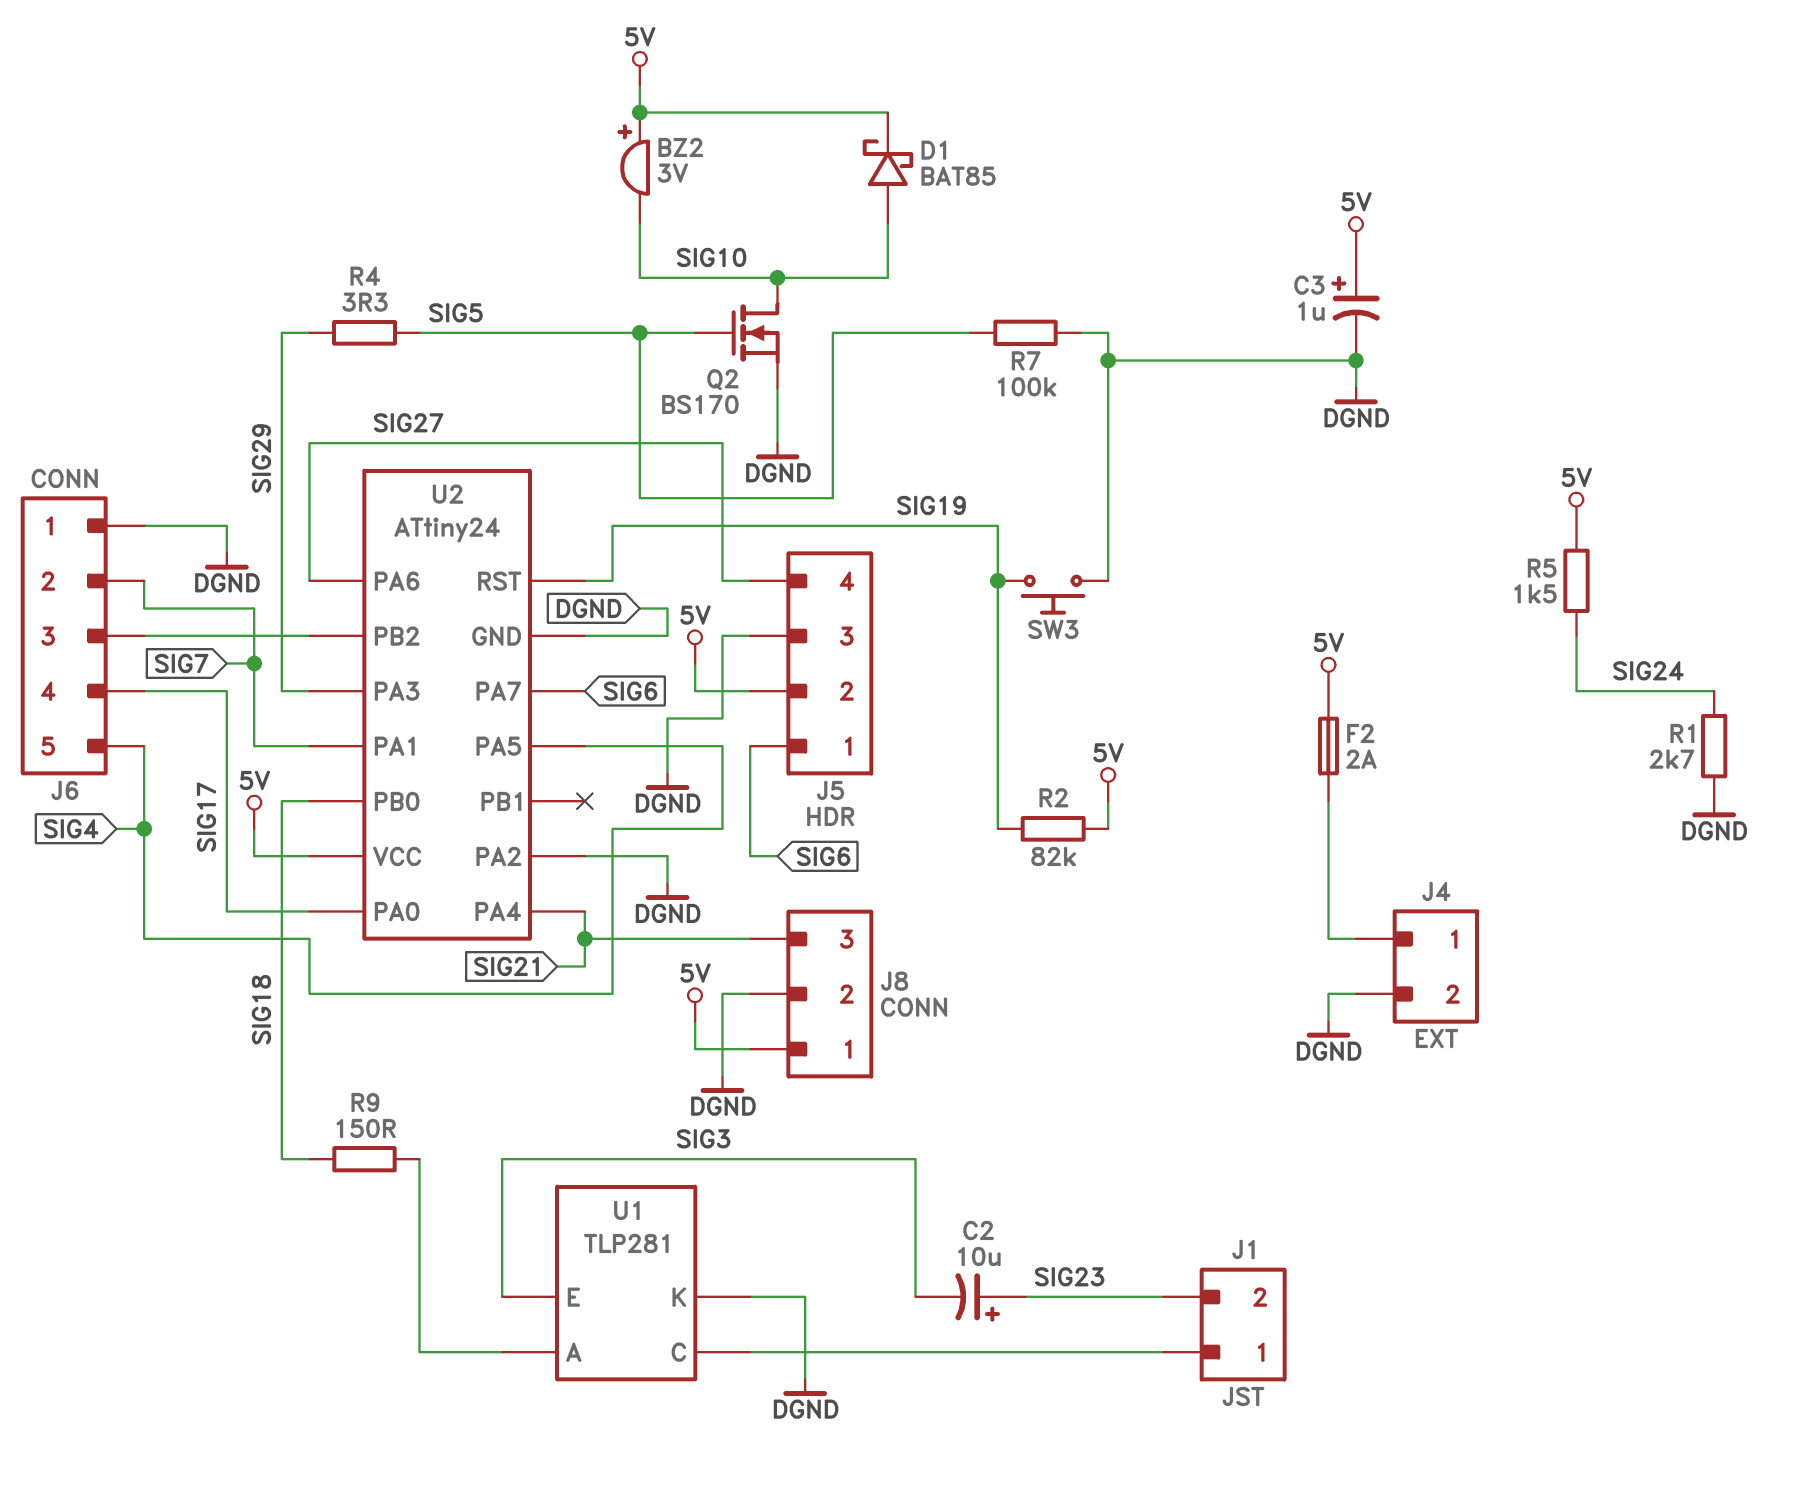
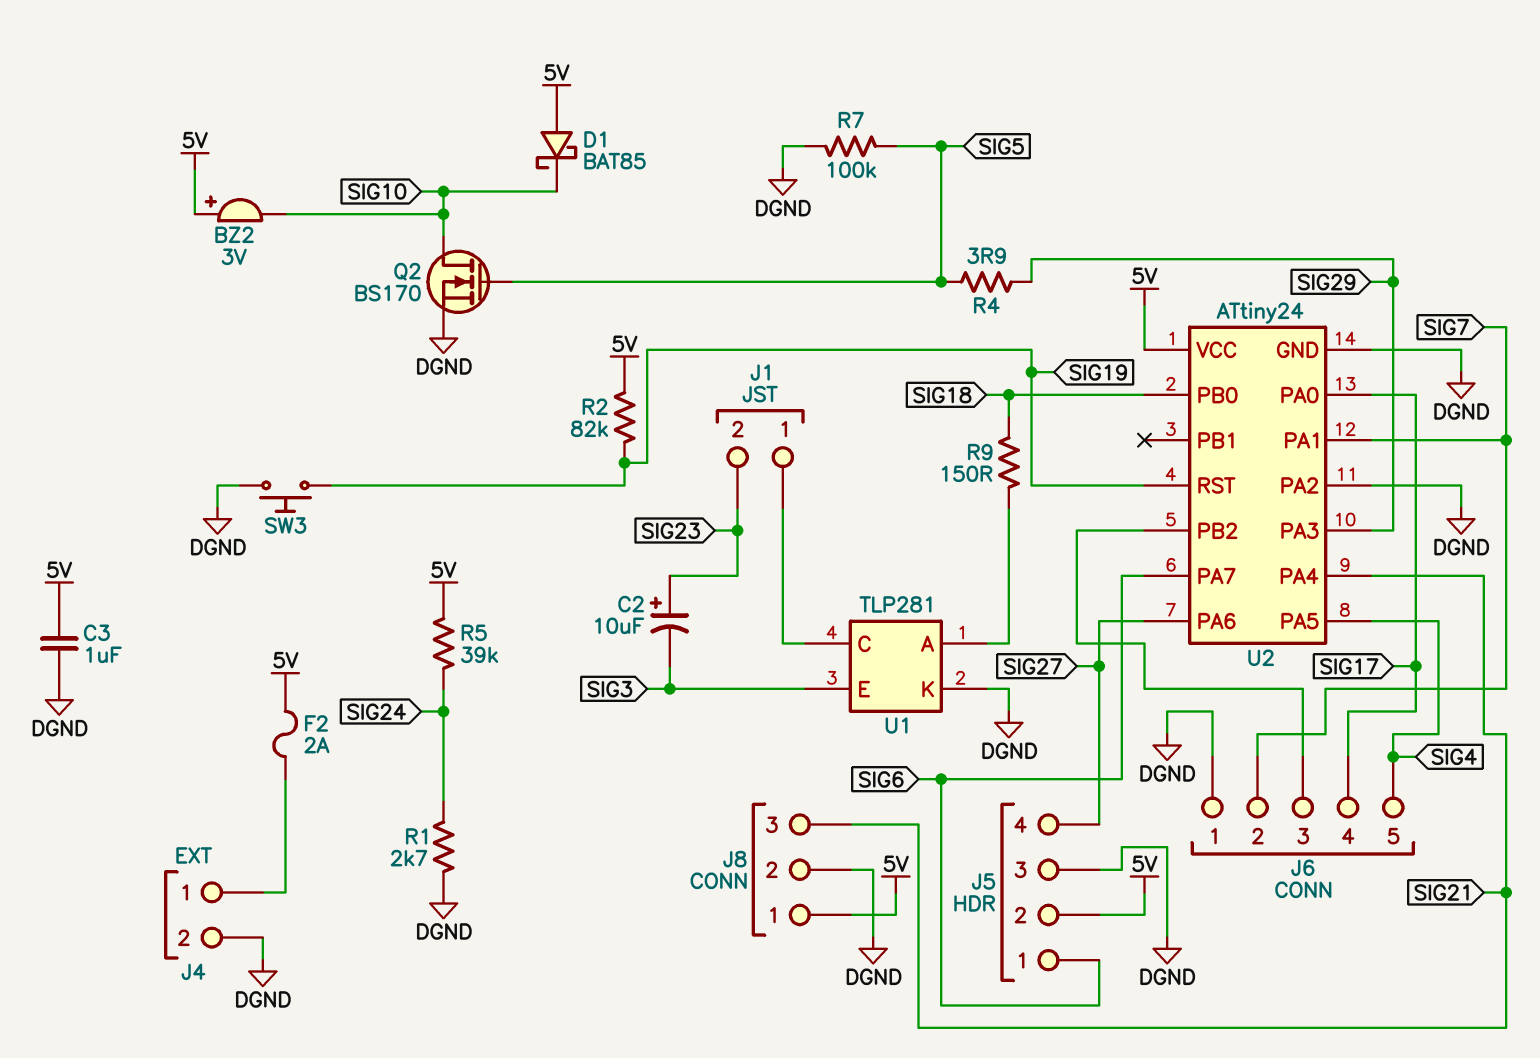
C3: 1uF (plus 5V, minus DGND) -> 1uF (5V, DGND)
D1: schottky BAT85 (A SIG10, K 5V) -> schottky BAT85 (A 5V, K SIG10)
R4: 3.3 (SIG5, SIG29) -> 3.9 (SIG5, SIG29)
R5: 1.5k (5V, SIG24) -> 39k (5V, SIG24)

